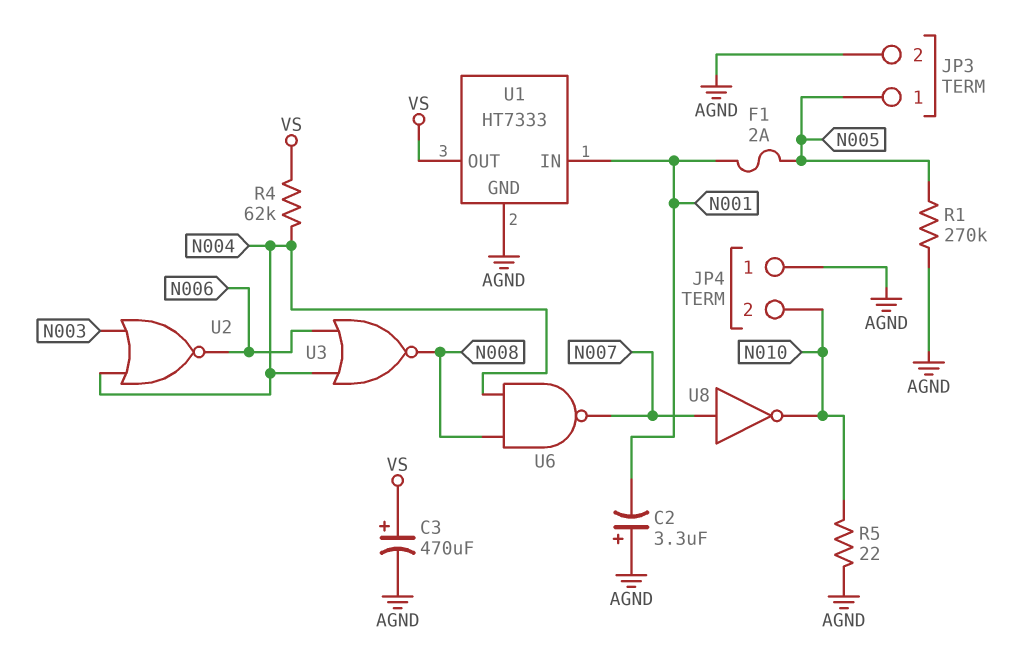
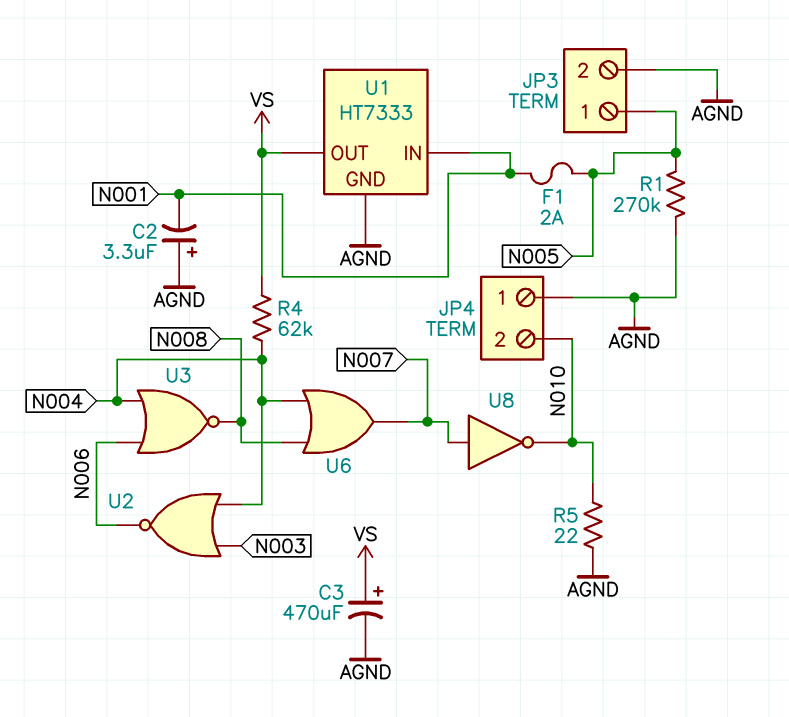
U6: NAND (in N004, in N008, out N007) -> OR (in N004, in N008, out N007)

